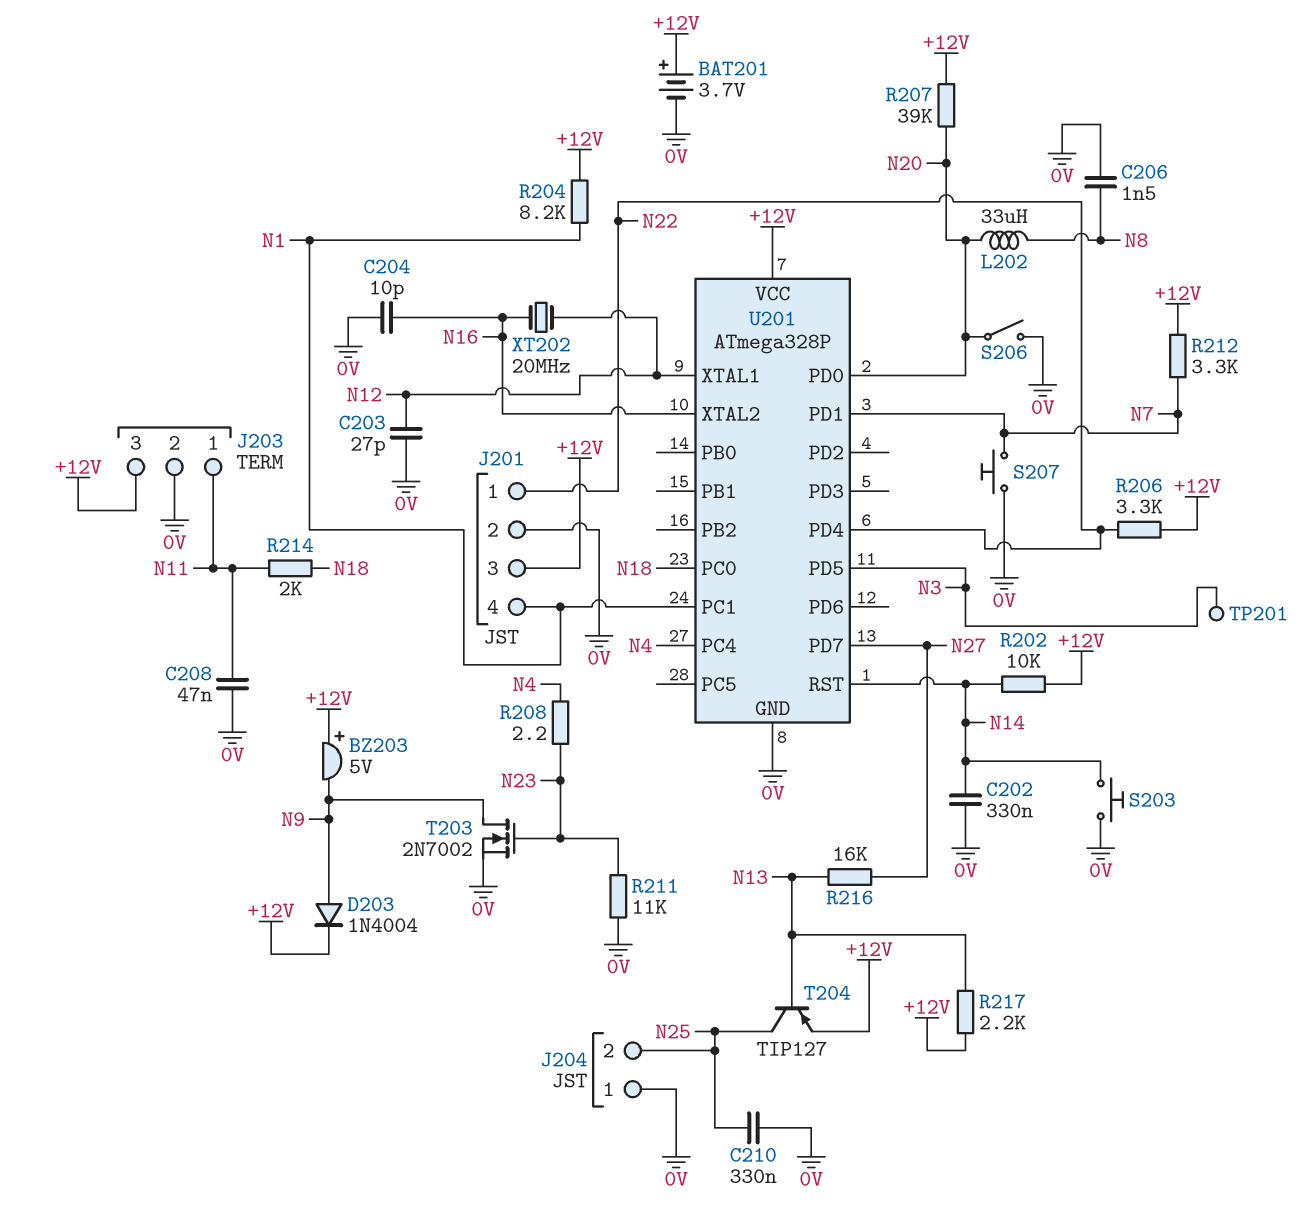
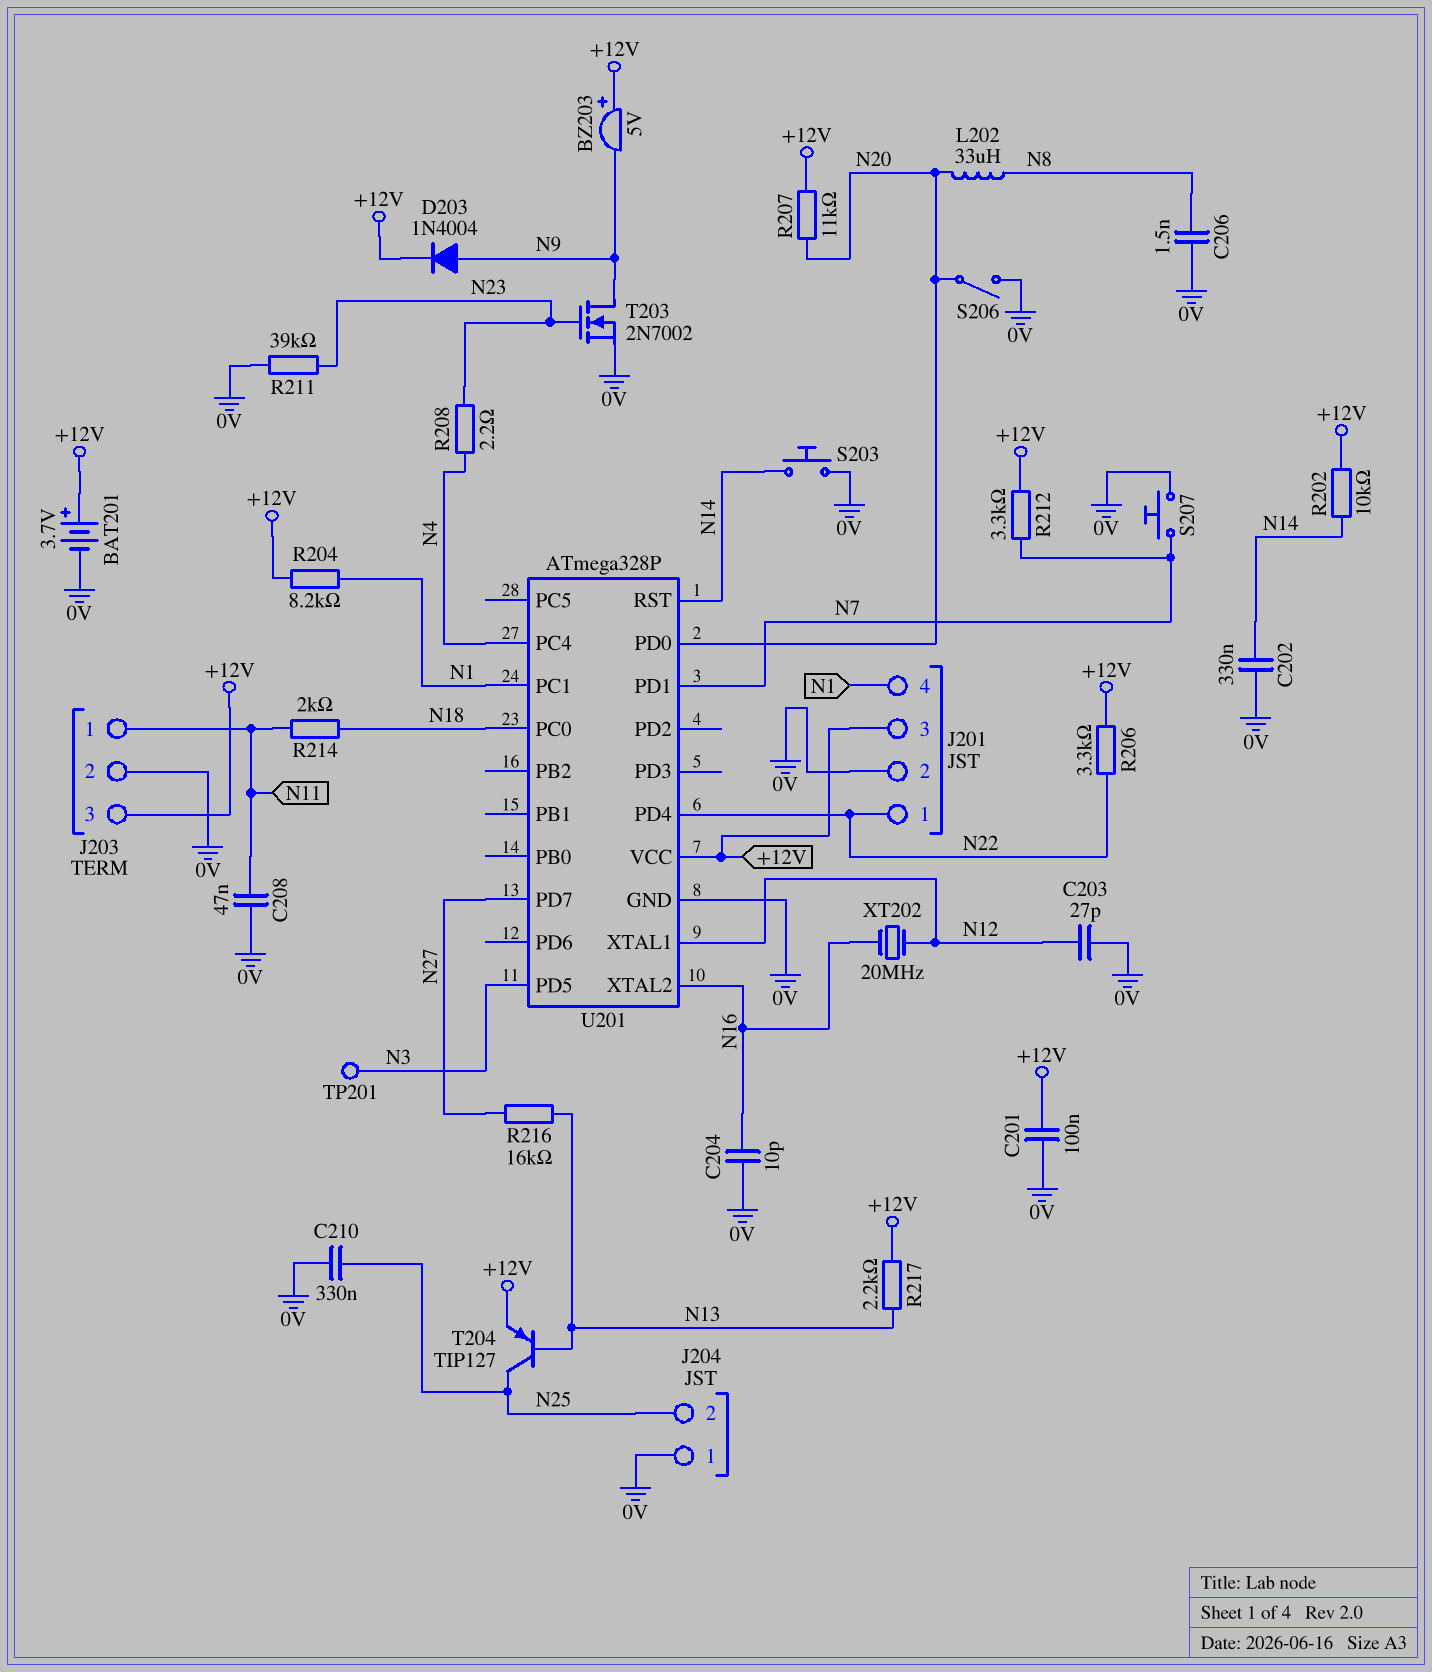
C201: none -> 100nF (+12V, 0V)
R207: 39k (+12V, N20) -> 11k (+12V, N20)
R211: 11k (0V, N23) -> 39k (0V, N23)

